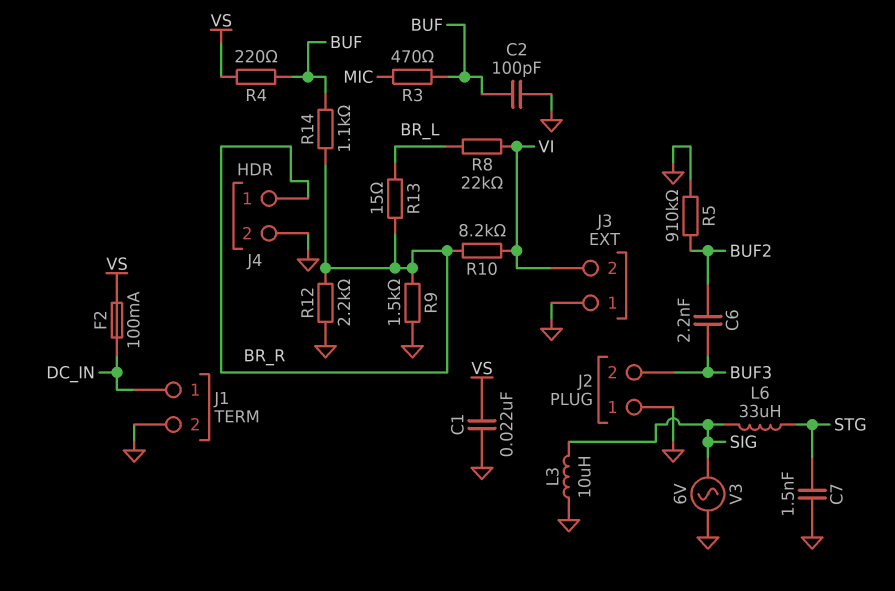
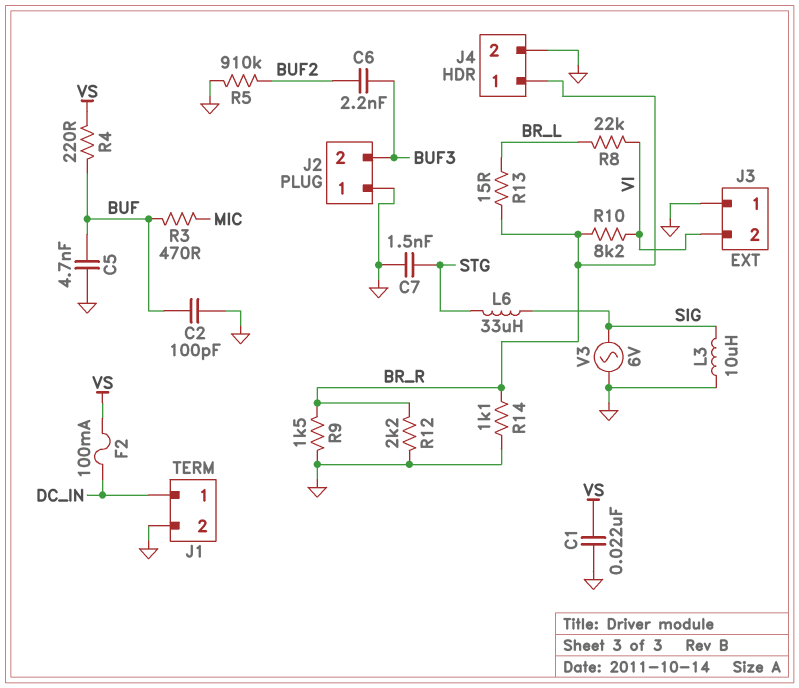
C5: none -> 4.7nF (BUF, GND)
R14: 1.1k (BR_R, BUF) -> 1.1k (BR_R, GND)

